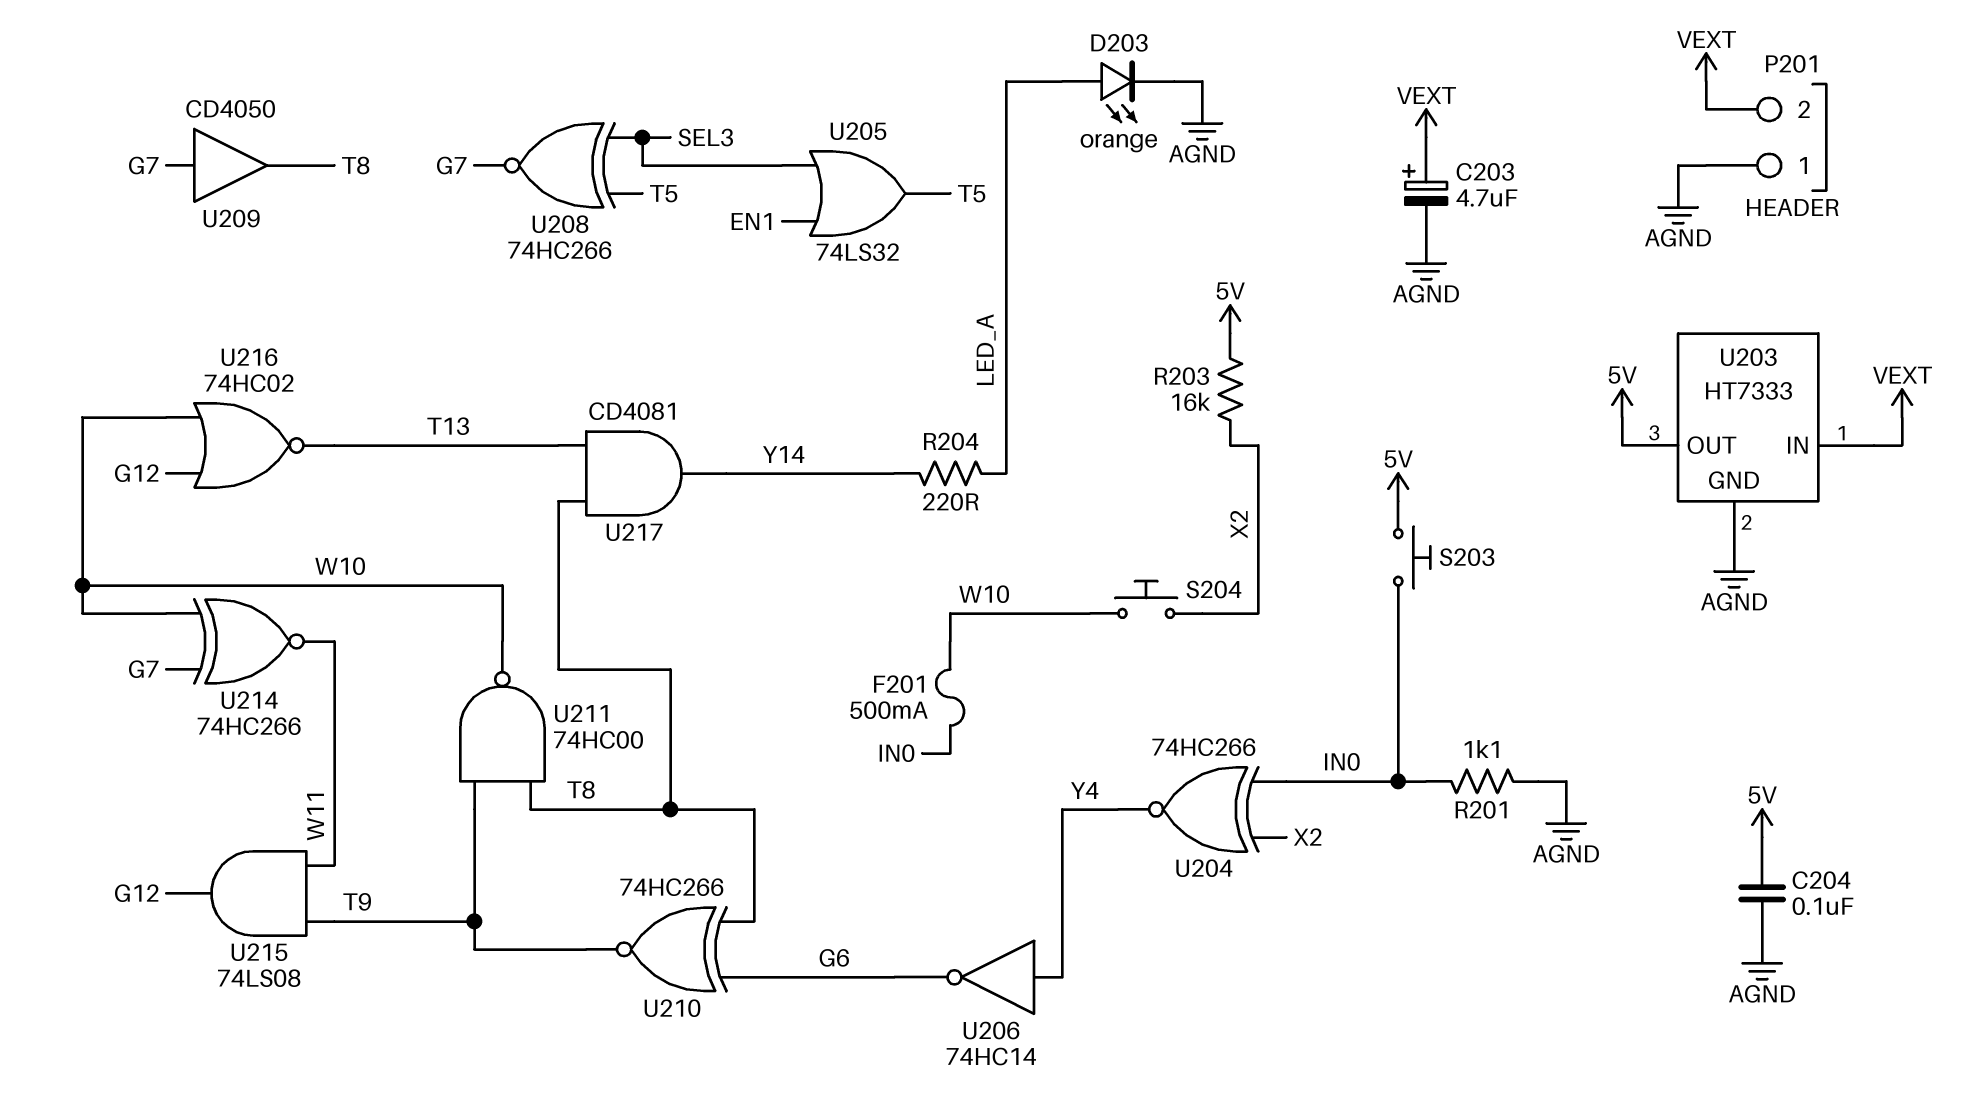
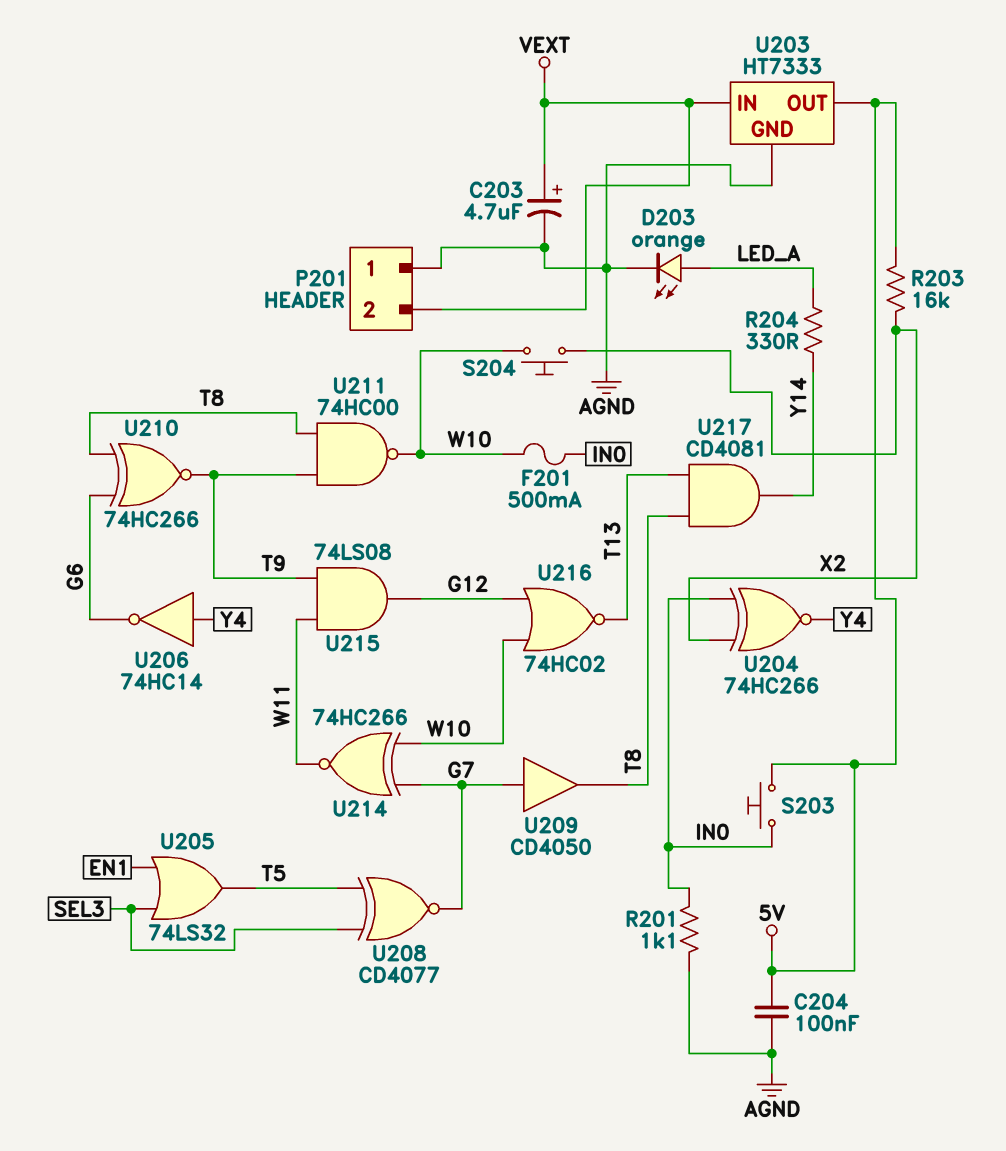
R204: 220 (LED_A, Y14) -> 330 (LED_A, Y14)
U208: XNOR 74HC266 (in SEL3, in T5, out G7) -> XNOR CD4077 (in SEL3, in T5, out G7)

